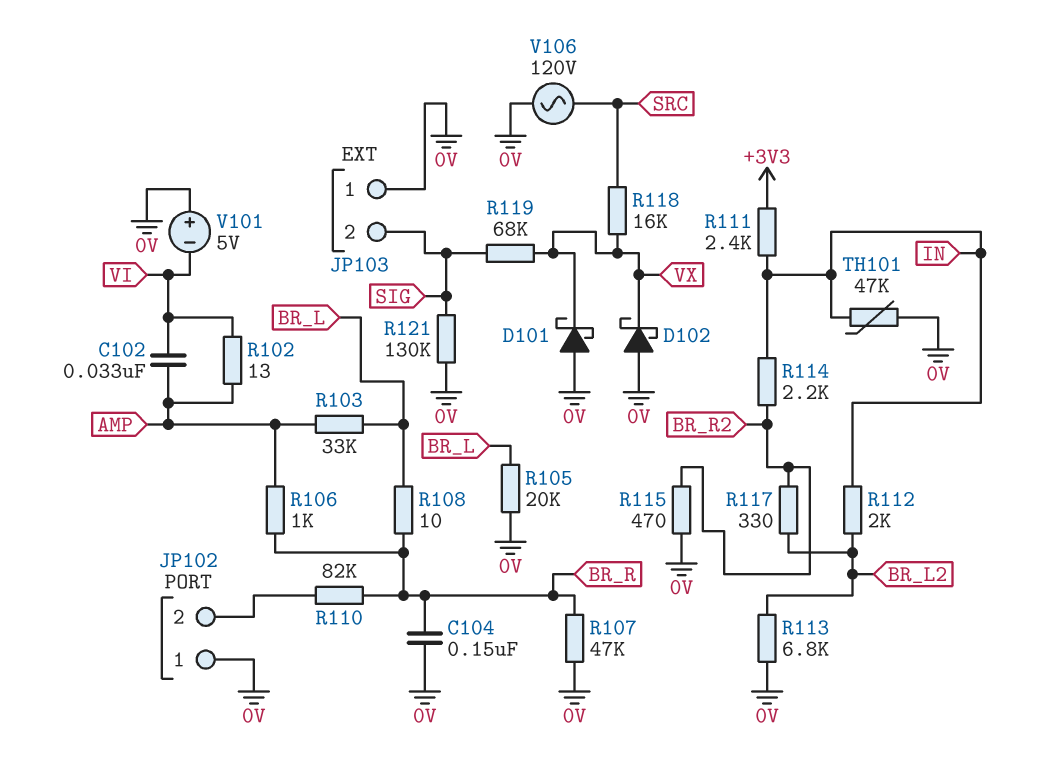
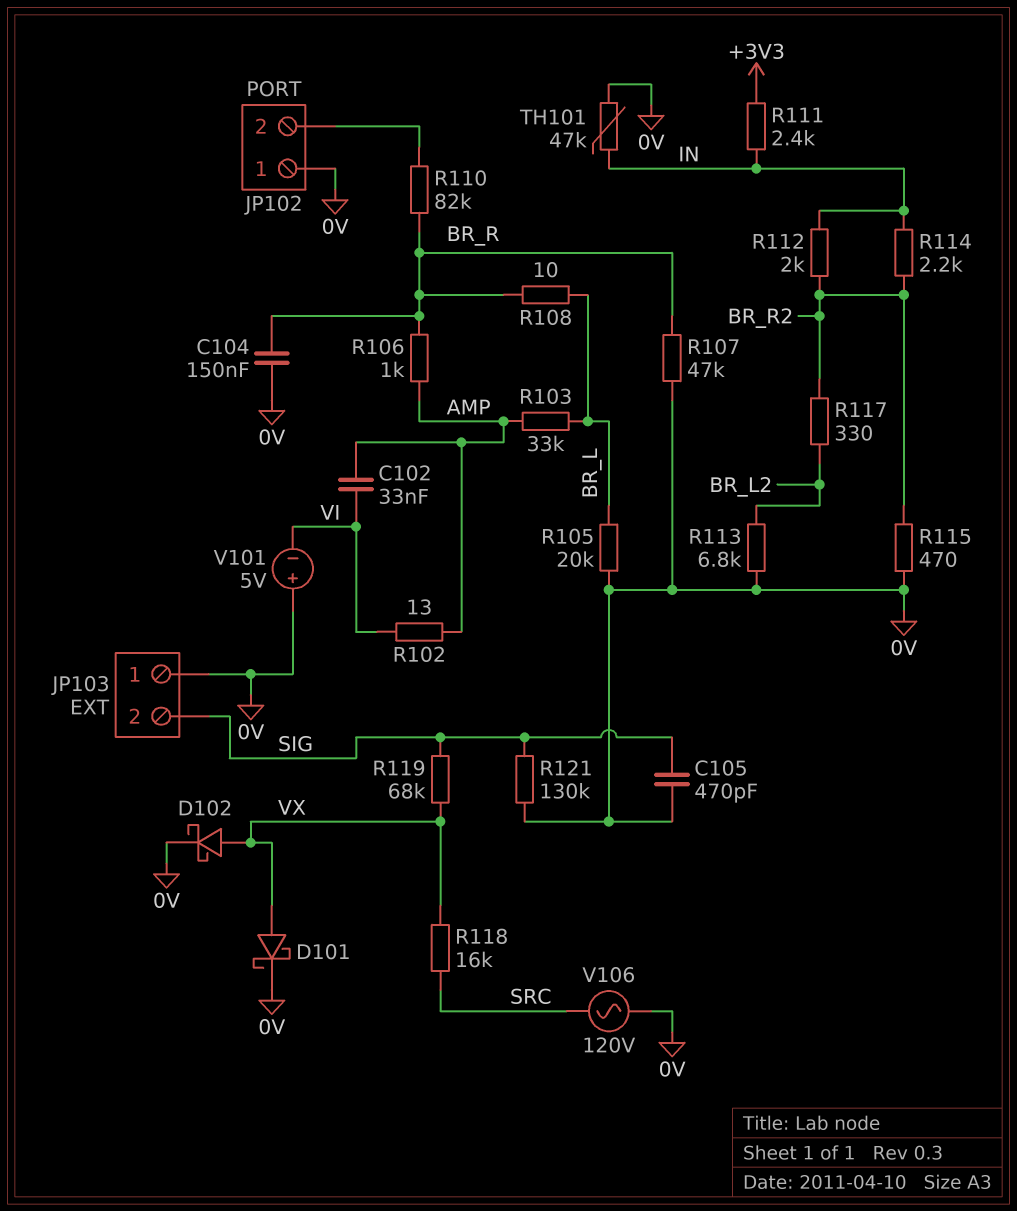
C105: none -> 470pF (0V, SIG)
D101: schottky (A 0V, K VX) -> schottky (A VX, K 0V)
D102: schottky (A 0V, K VX) -> schottky (A VX, K 0V)
R112: 2k (BR_L2, IN) -> 2k (BR_R2, IN)

